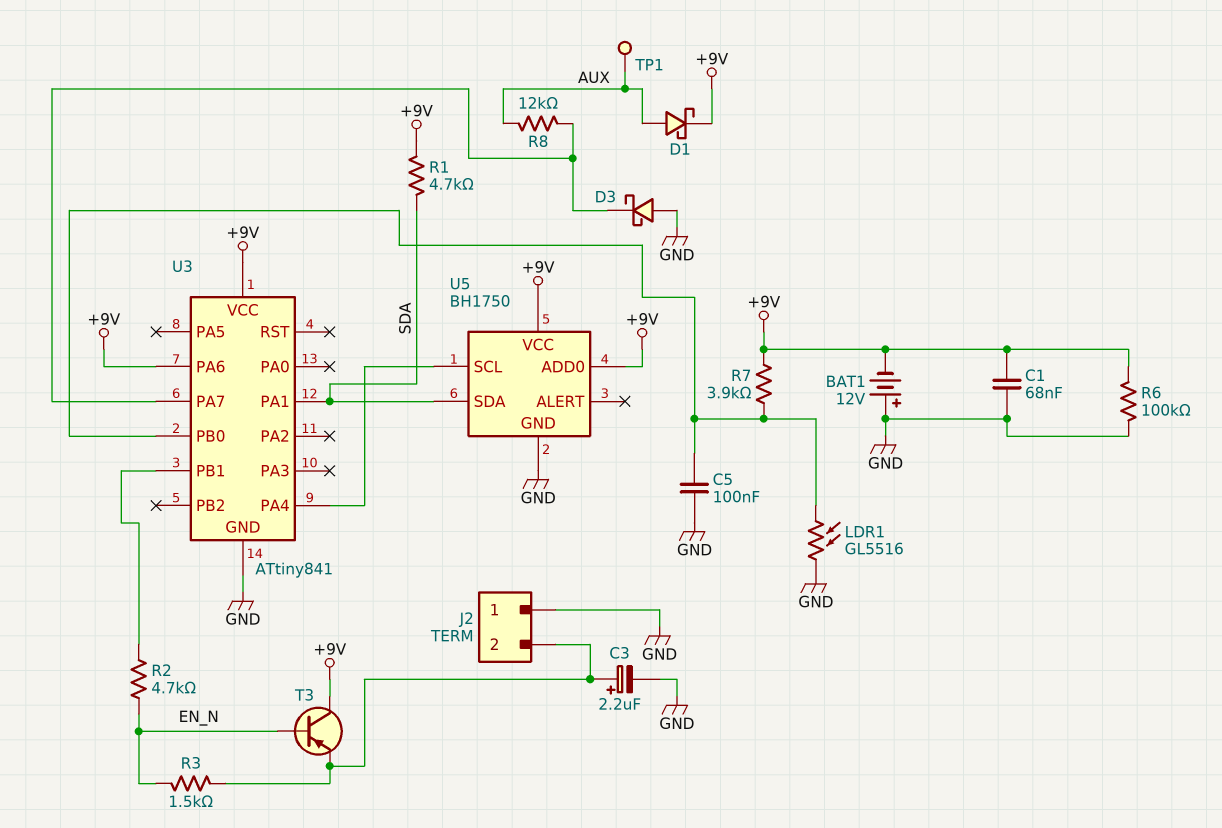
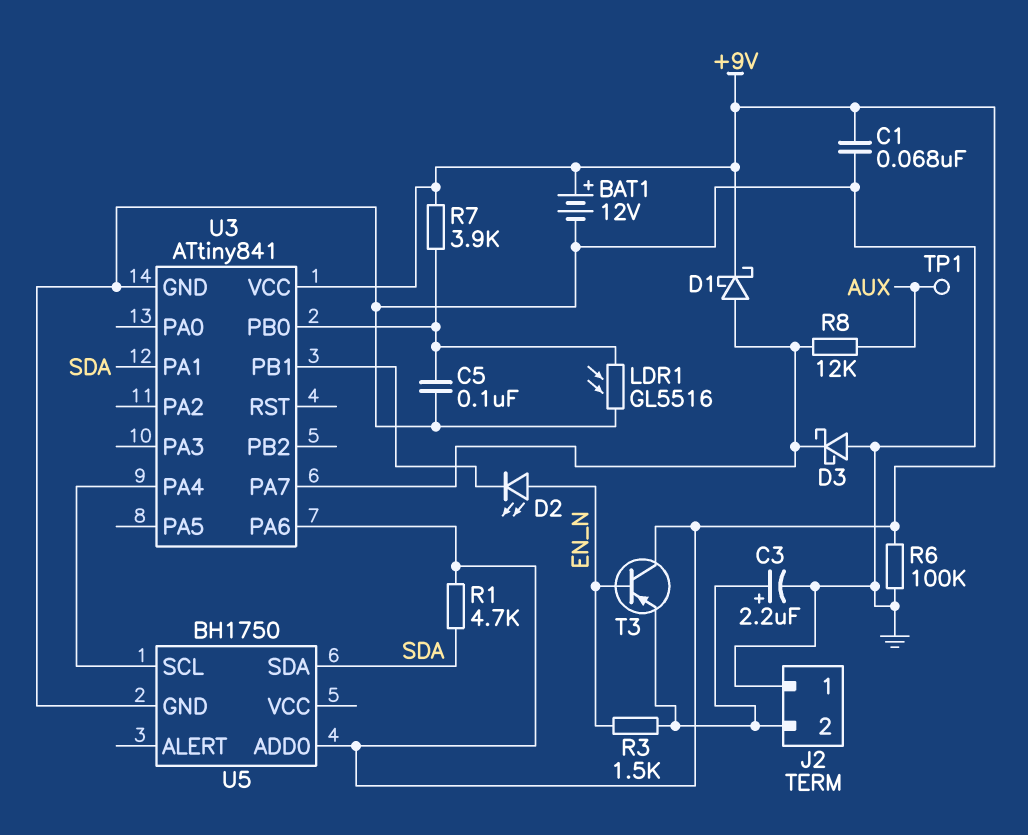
BAT1: 12V (plus GND, minus +9V) -> 12V (plus +9V, minus GND)
D1: schottky (A AUX, K +9V) -> schottky (A U3/PA7, K +9V)
D2: none -> LED (A EN_N, K U3/PB1)
R2: 4.7k (EN_N, U3/PB1) -> none
U5 pin VCC: +9V -> none

